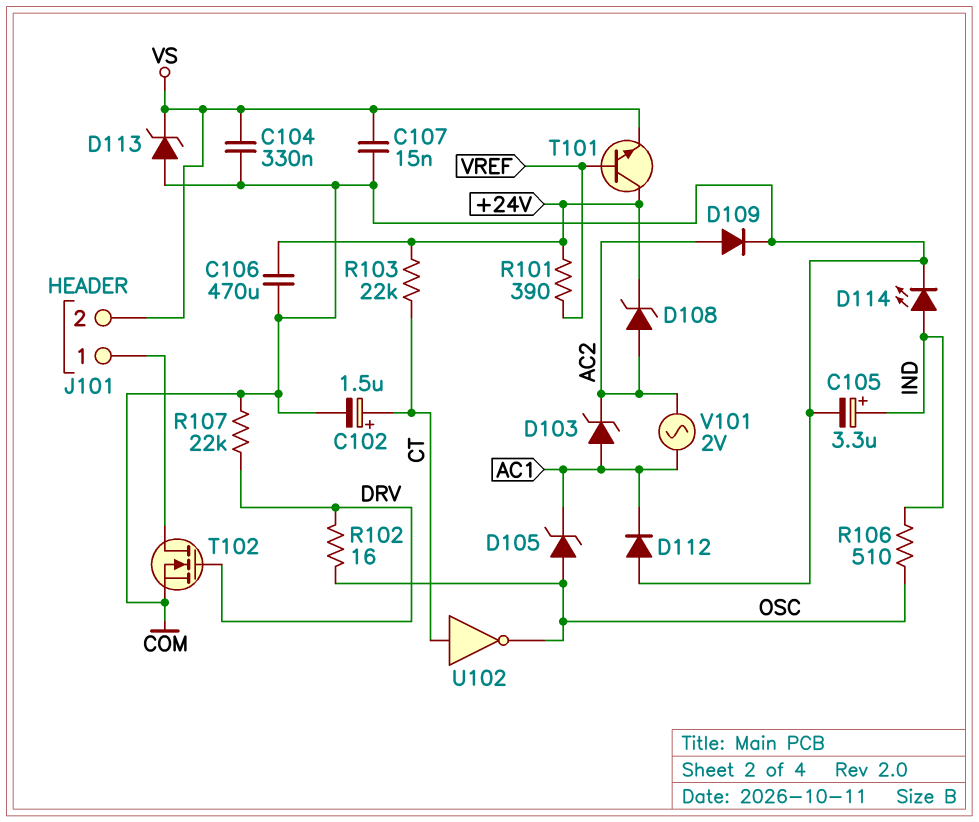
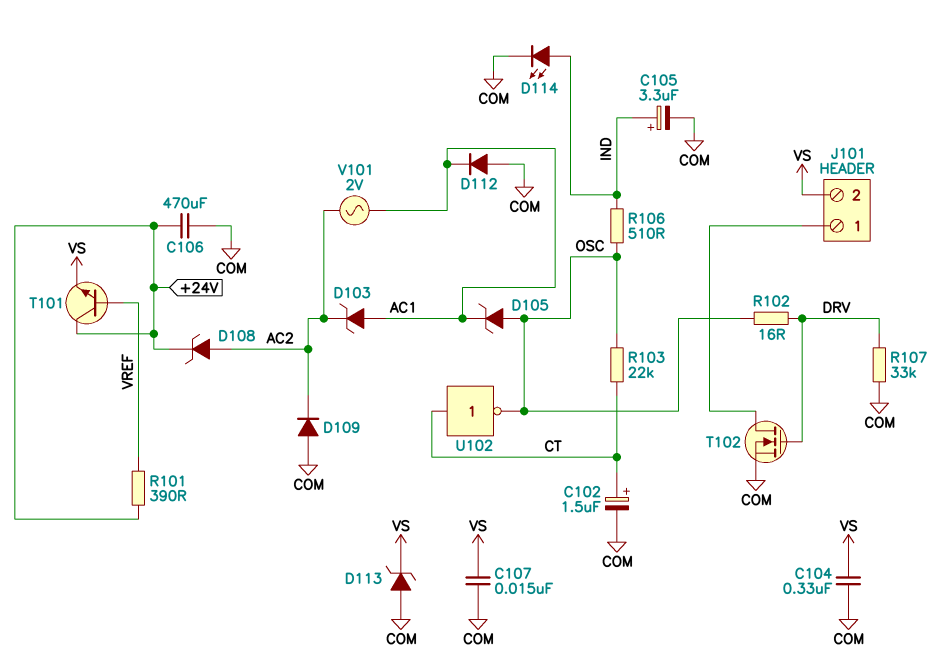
D109: diode (A AC2, K COM) -> diode (A COM, K AC2)
R103: 22k (+24V, CT) -> 22k (CT, OSC)
R107: 22k (COM, DRV) -> 33k (COM, DRV)

